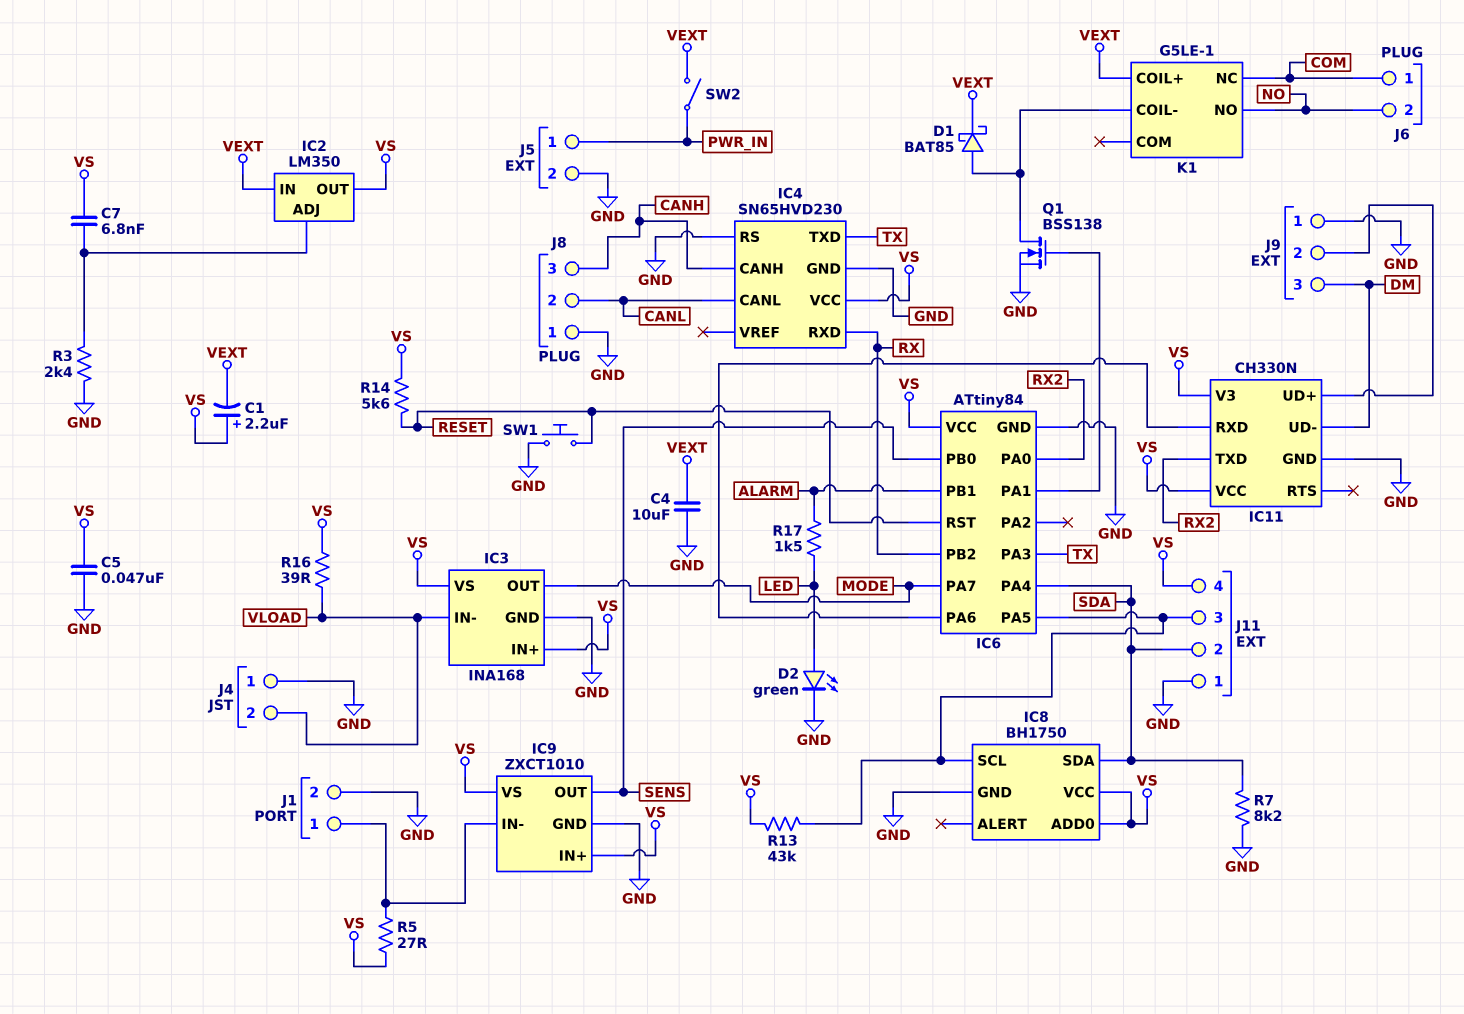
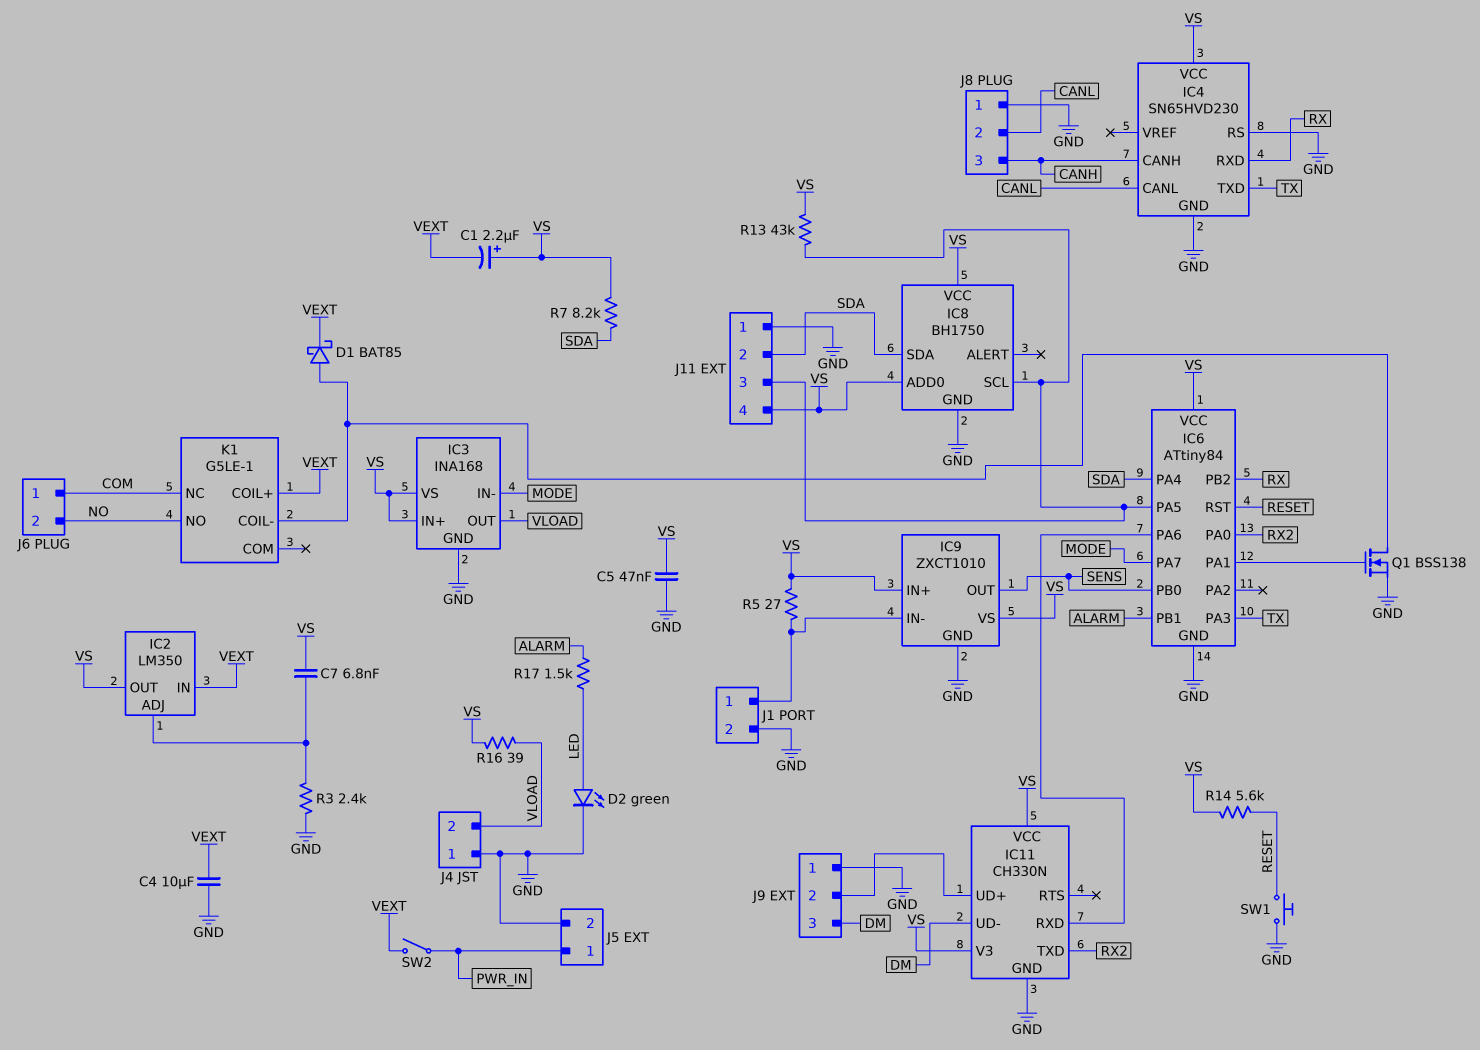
IC3 pin IN-: VLOAD -> MODE
IC3 pin OUT: MODE -> VLOAD
R7: 8.2k (GND, SDA) -> 8.2k (SDA, VS)

